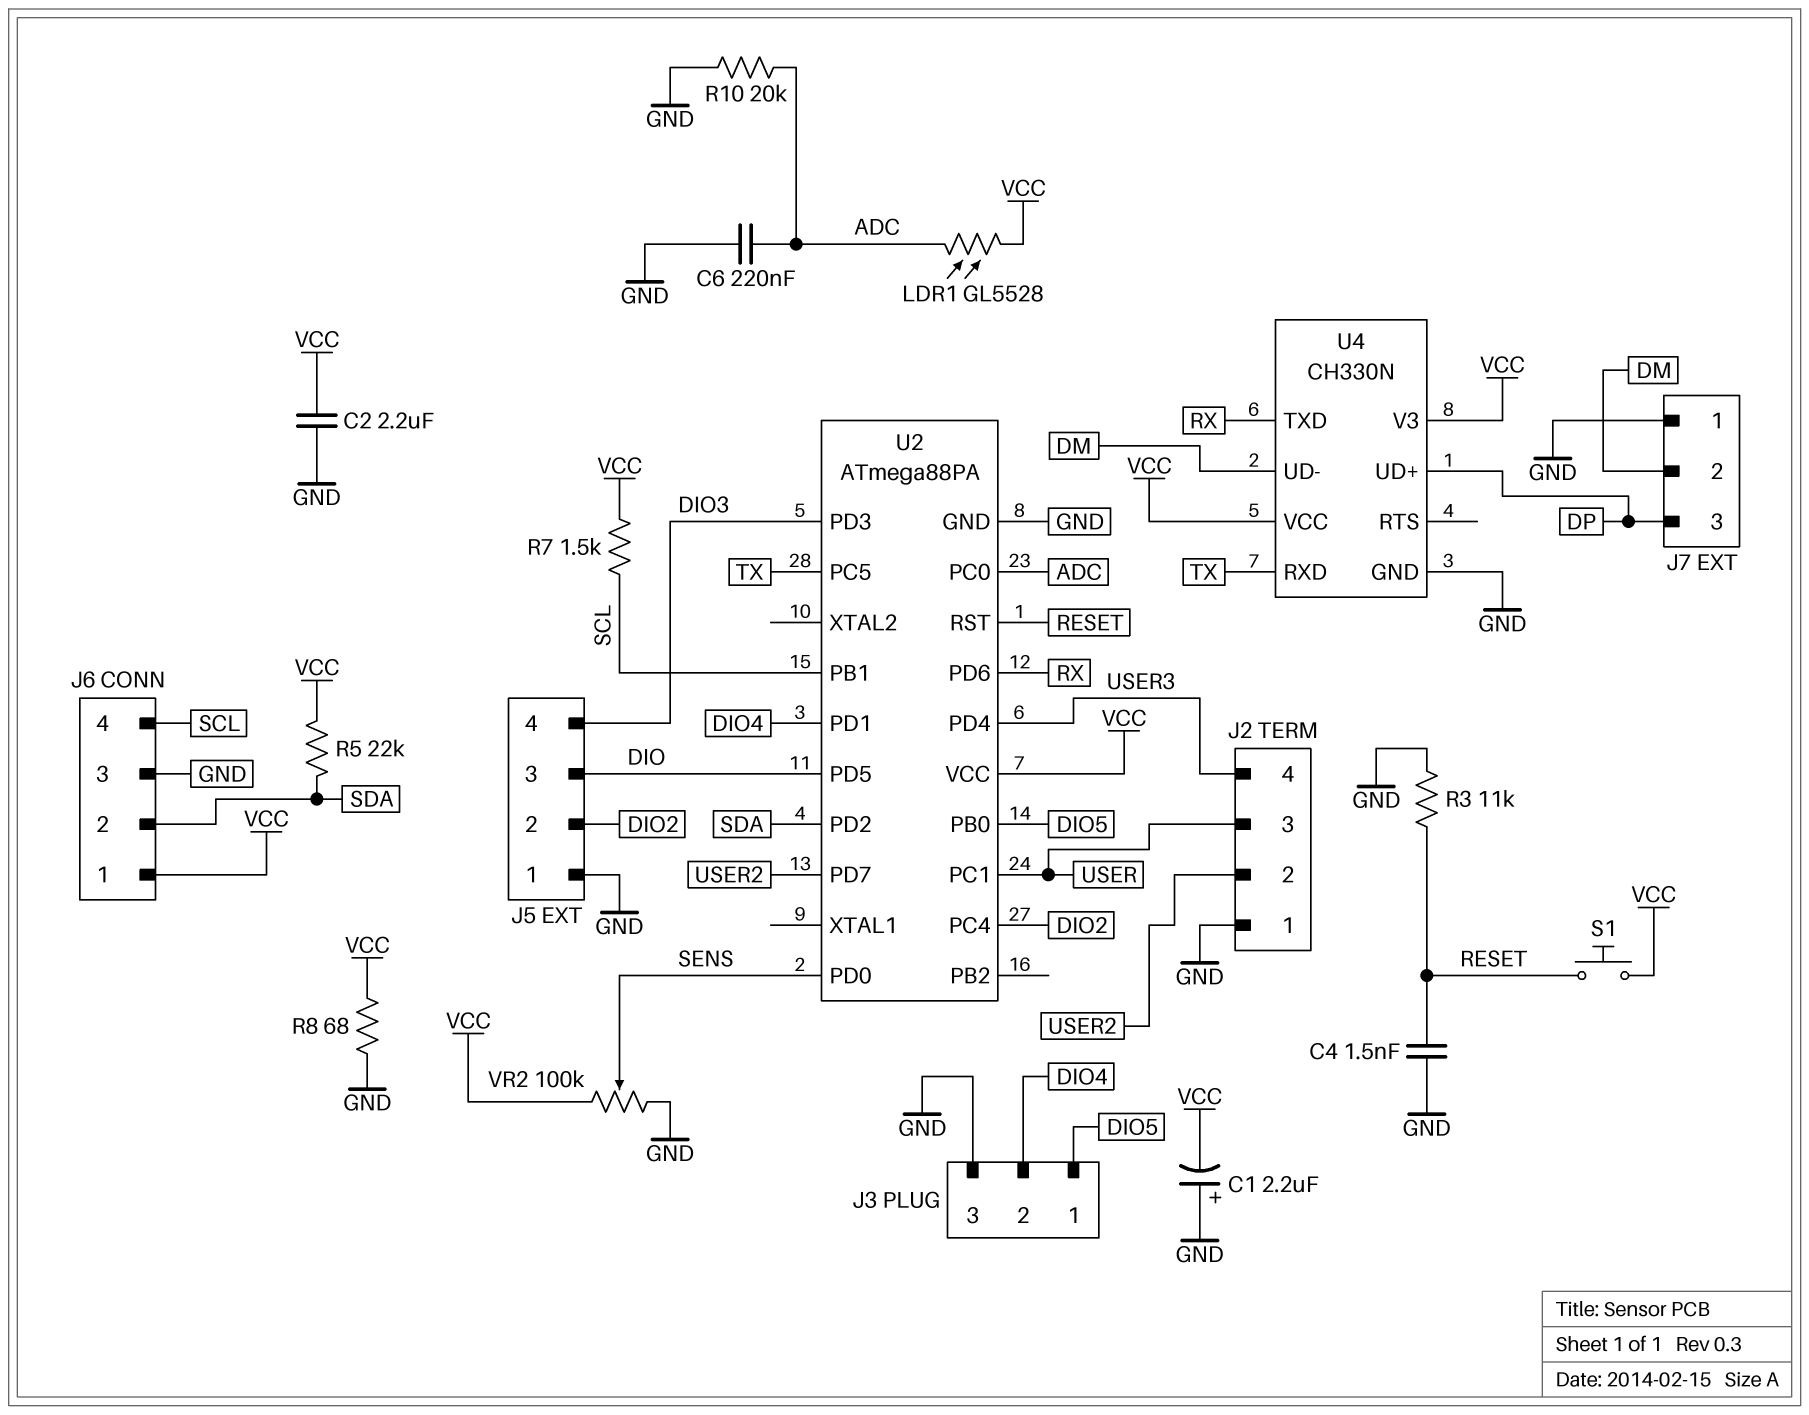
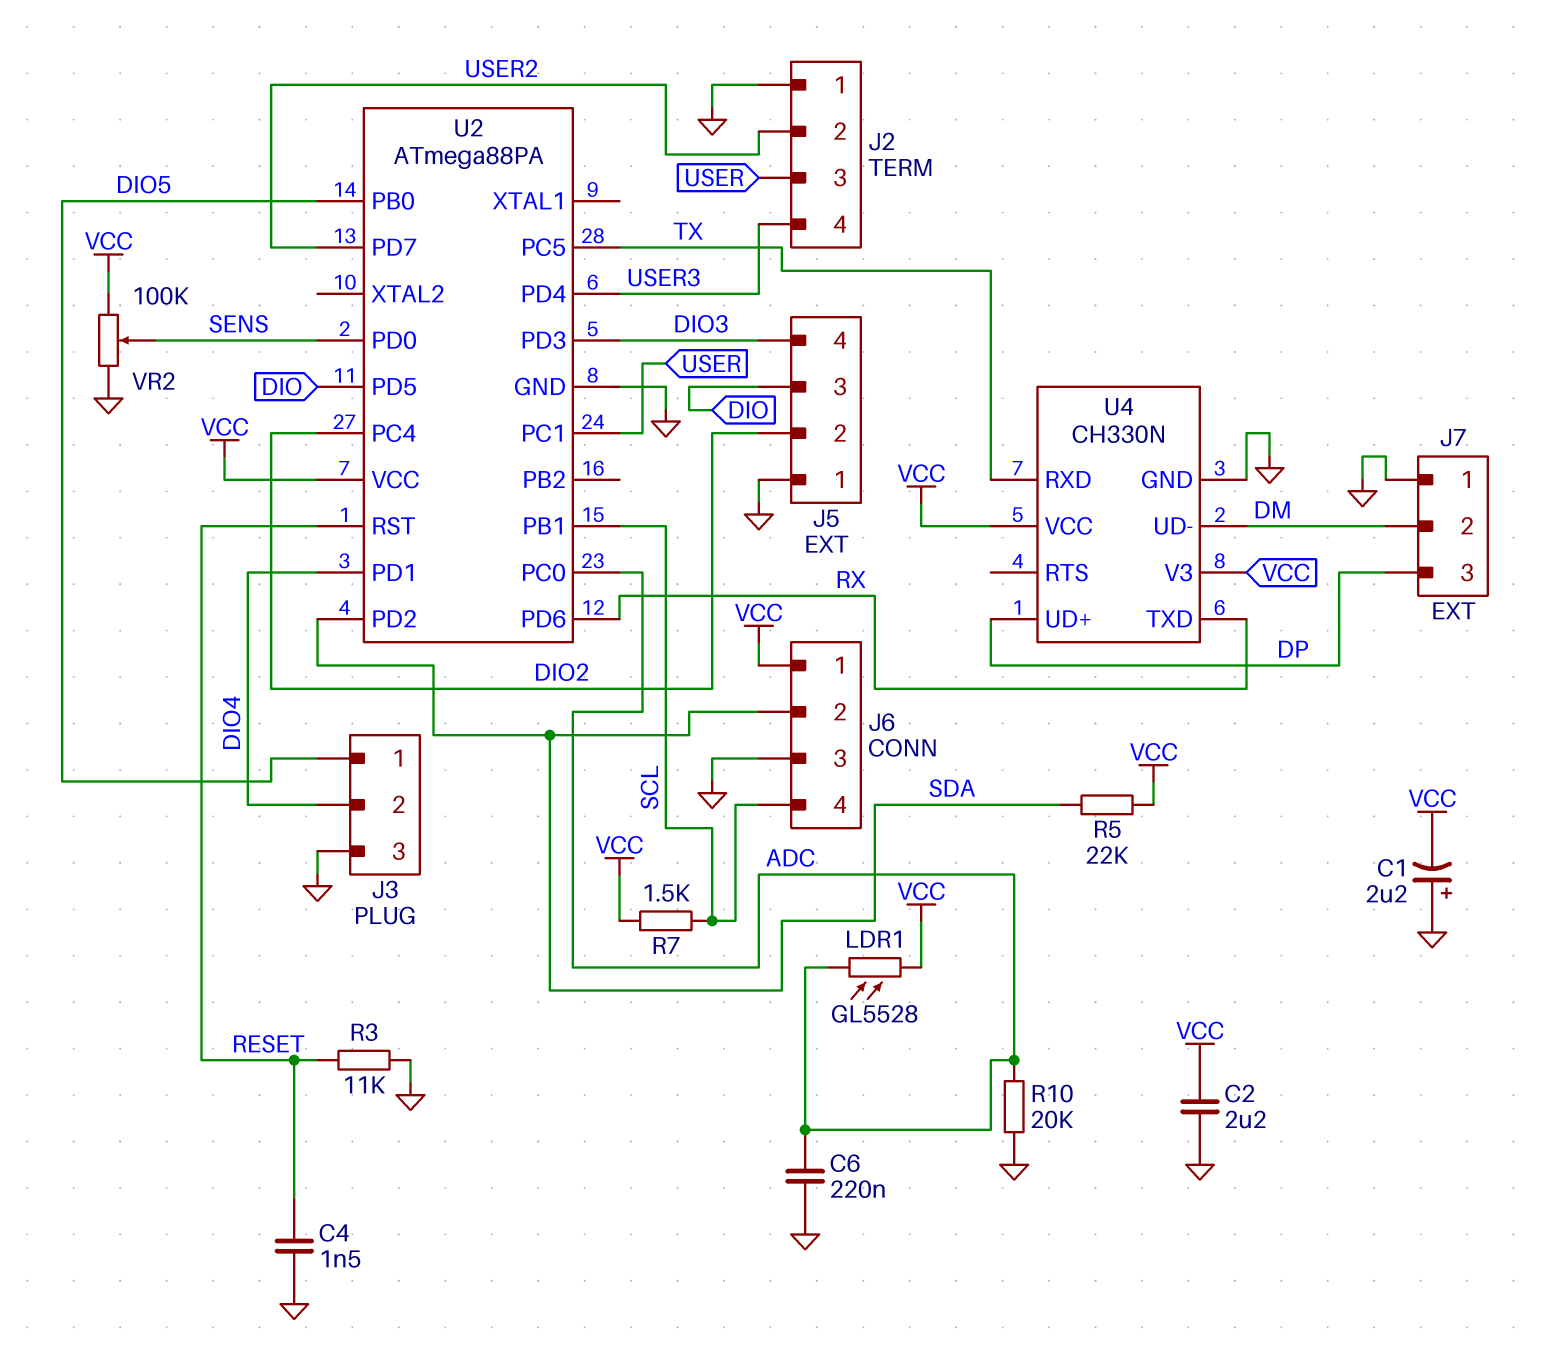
R8: 68 (GND, VCC) -> none
S1: button (RESET, VCC) -> none

